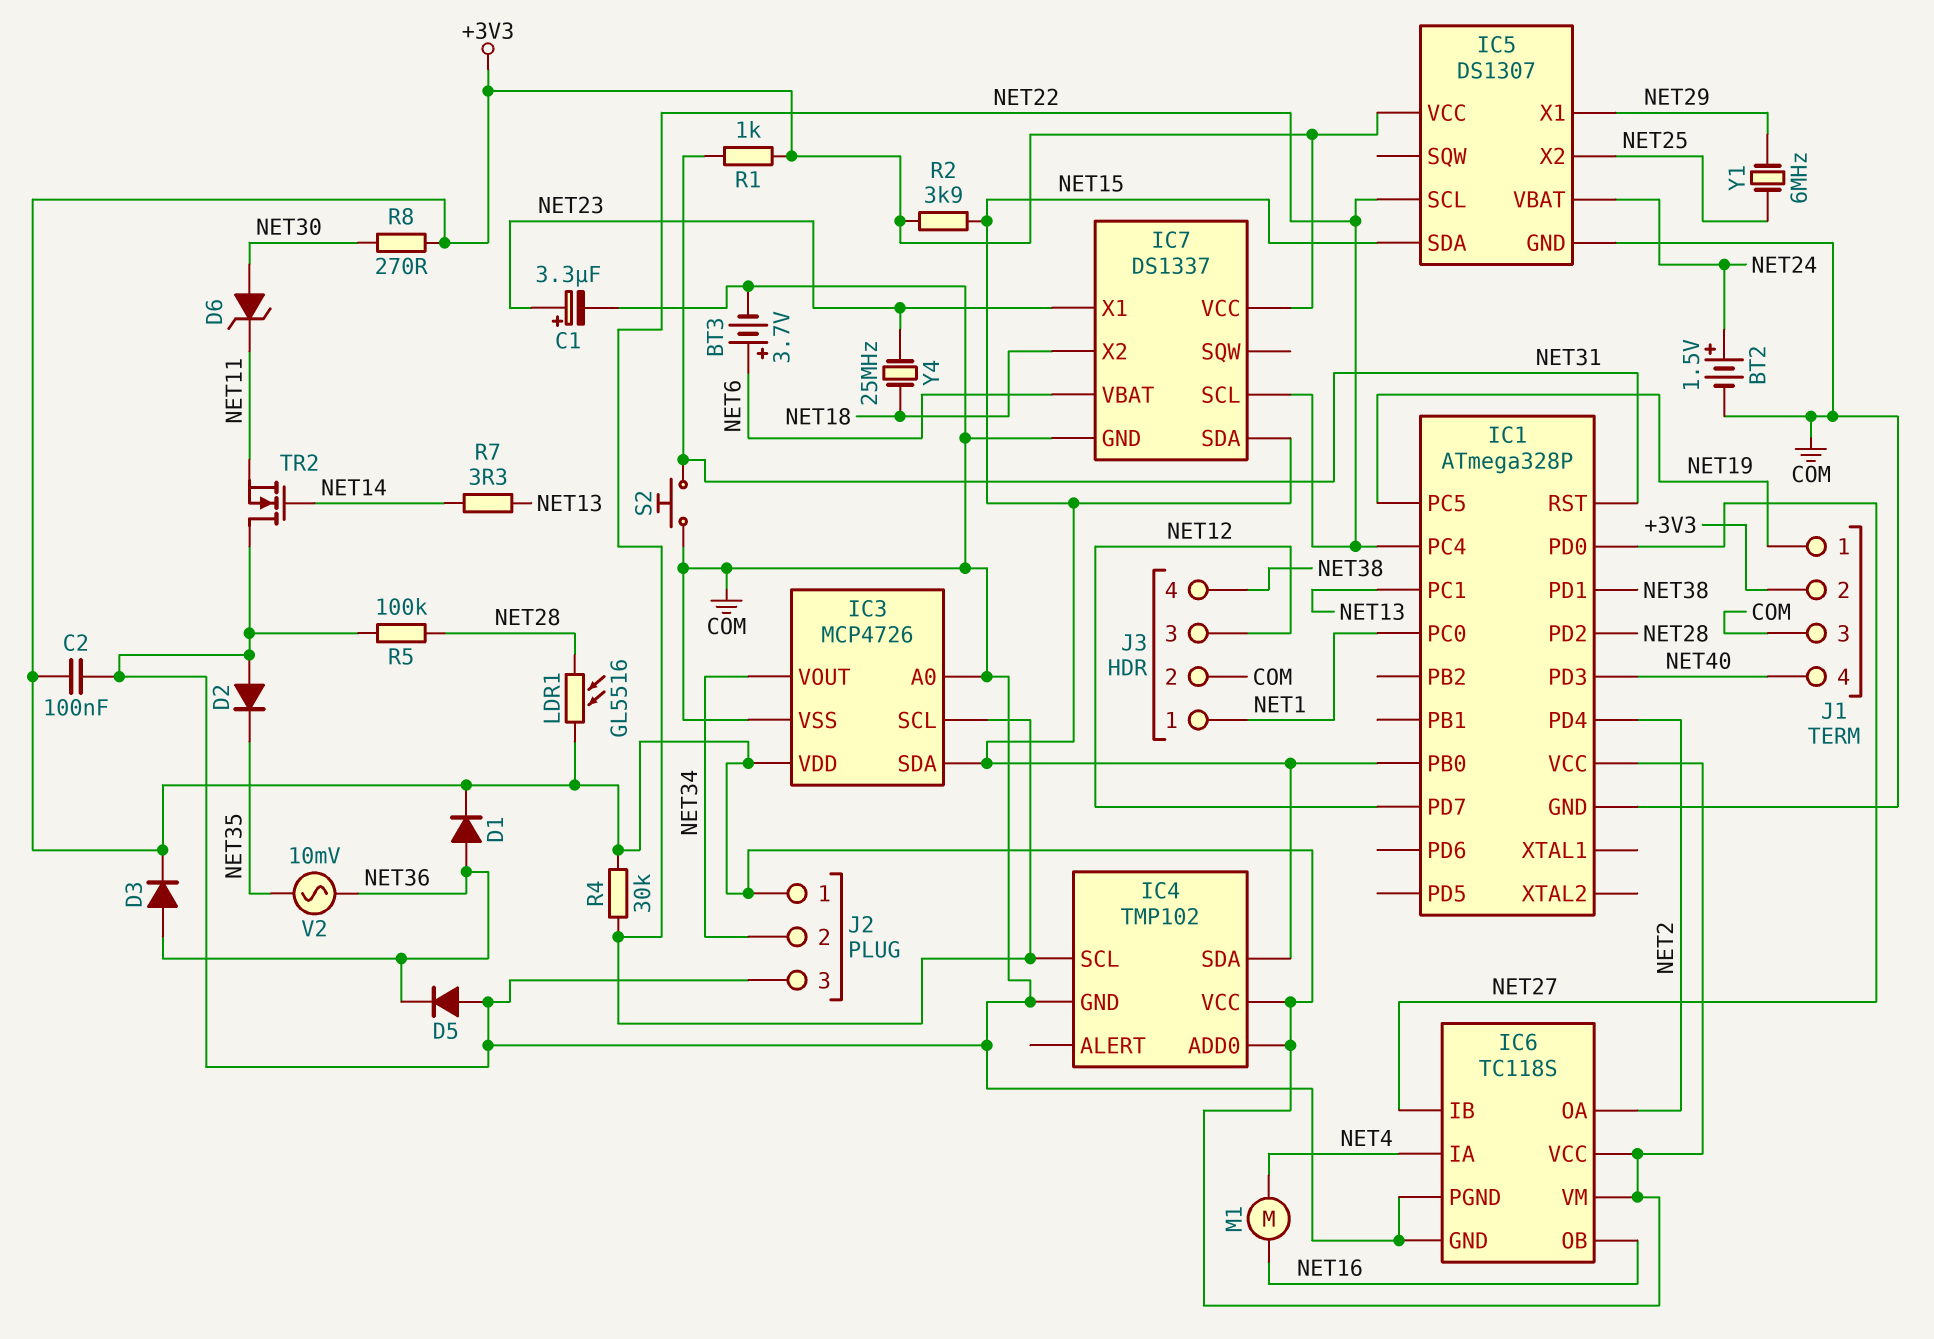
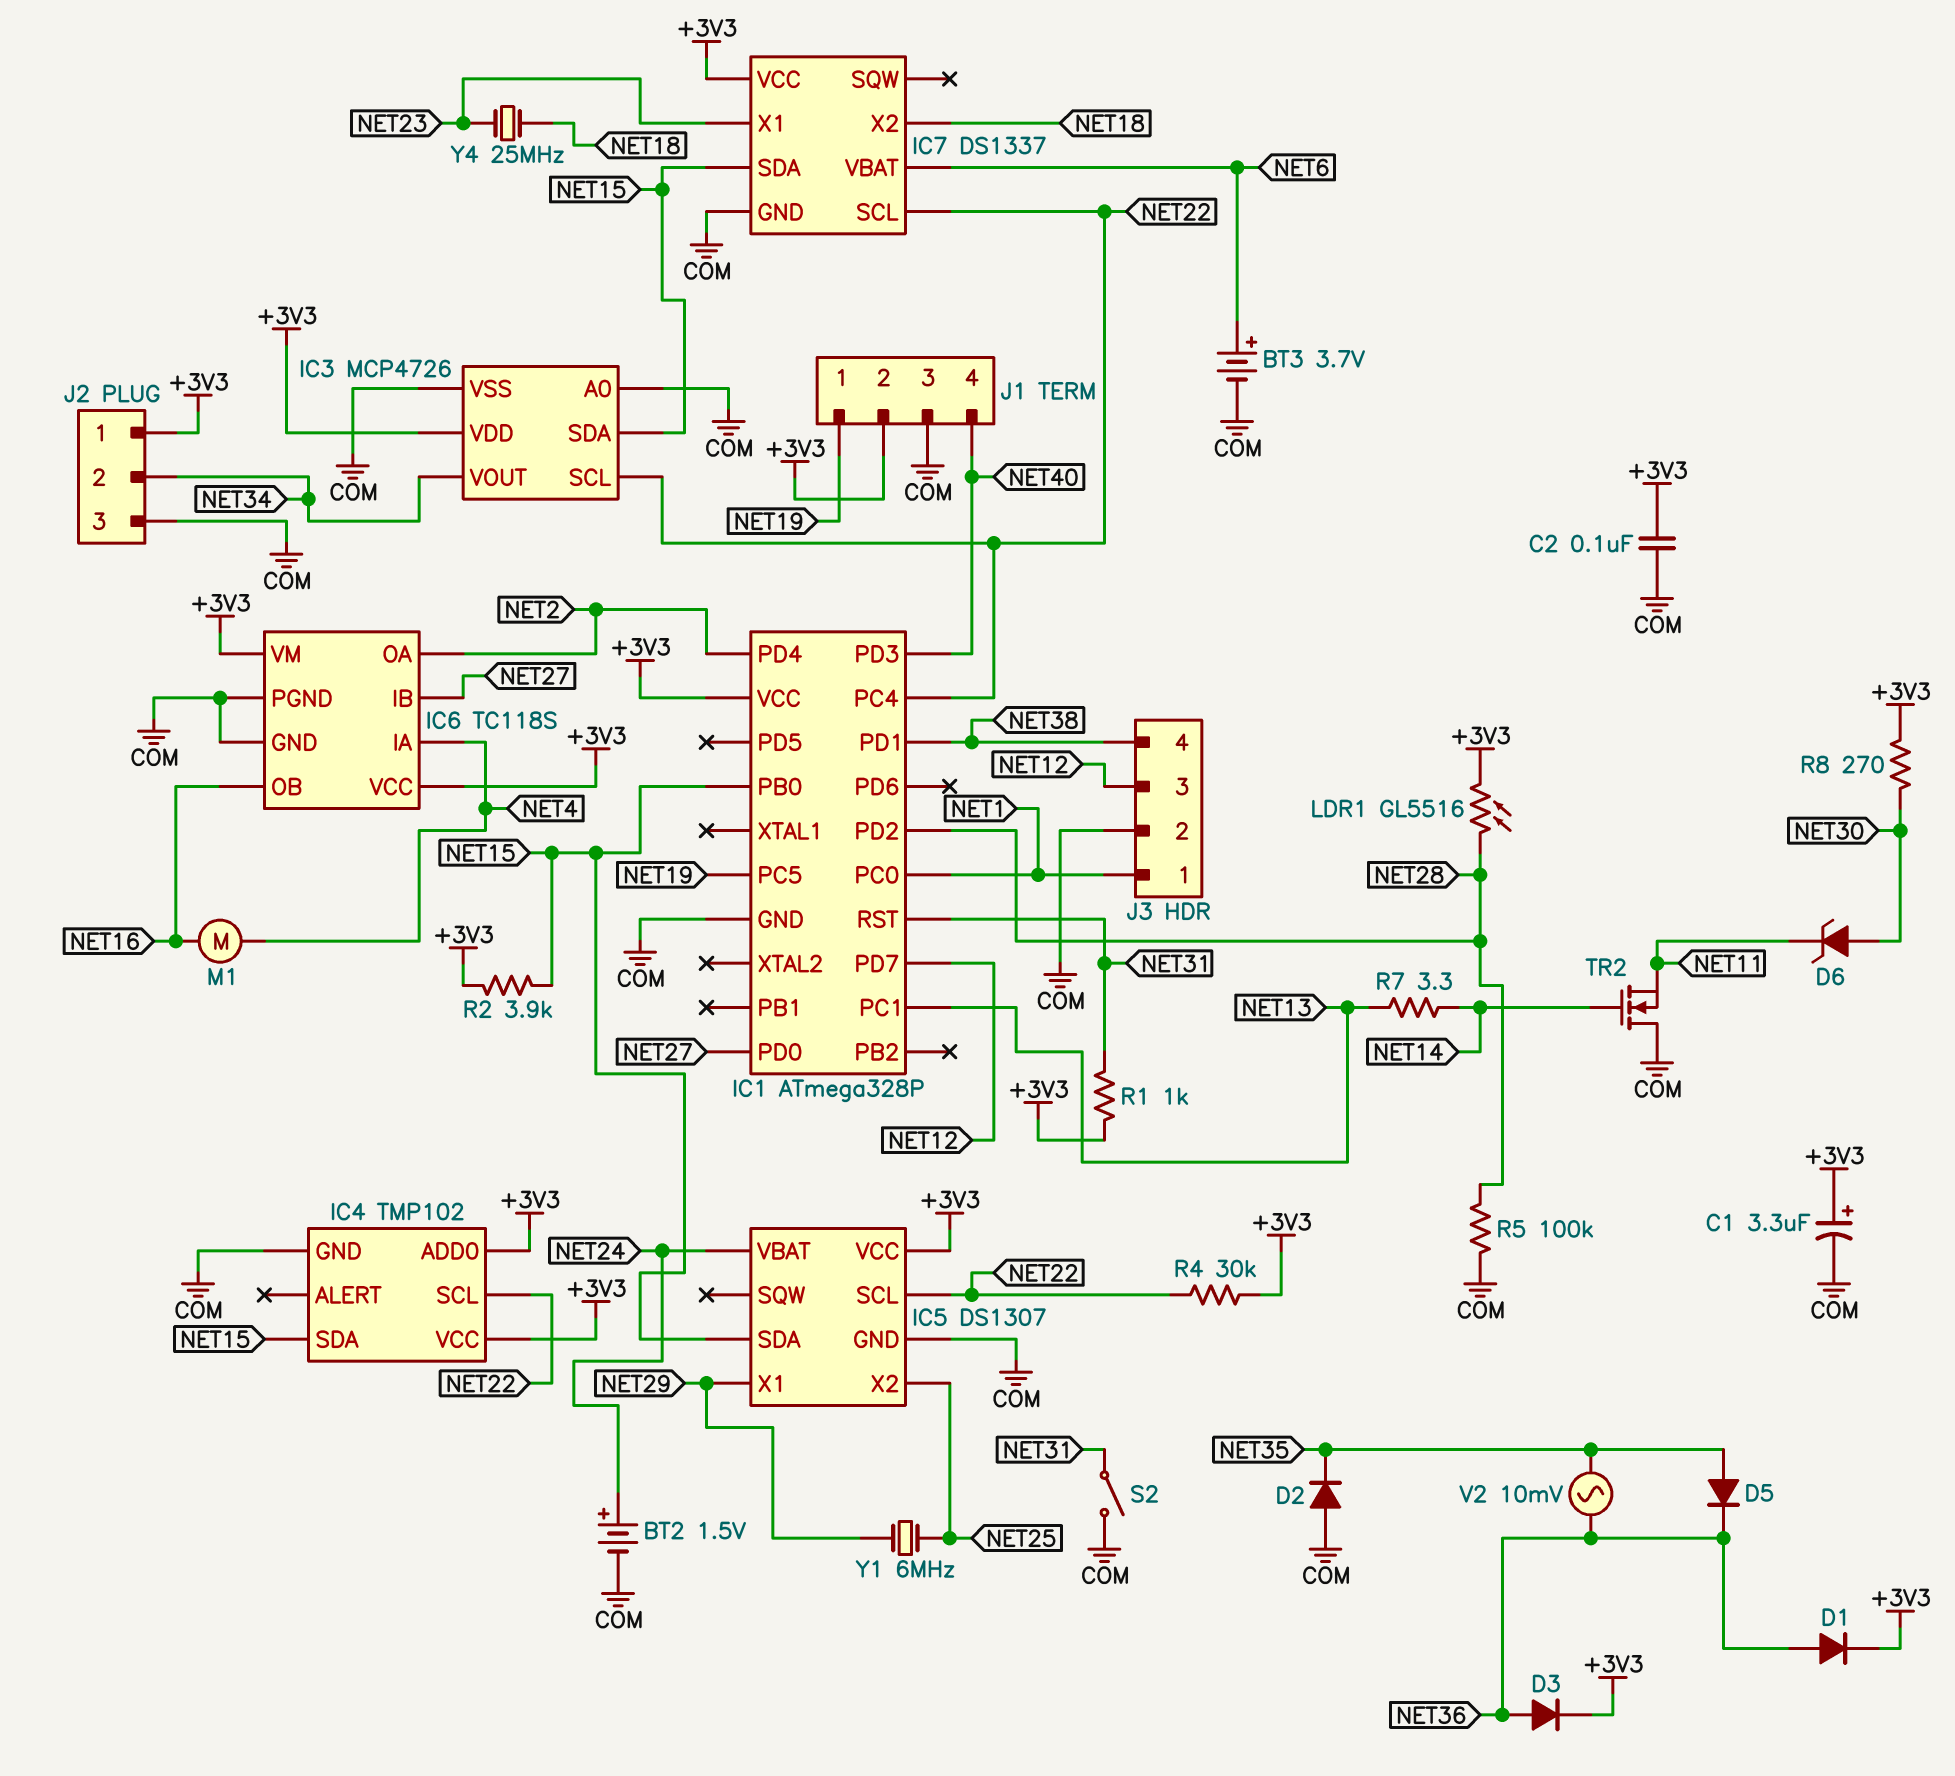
C1: 3.3uF (plus NET23, minus COM) -> 3.3uF (plus +3V3, minus COM)
D5: diode (A COM, K NET36) -> diode (A NET35, K NET36)
S2: button (COM, NET31) -> switch (COM, NET31)

